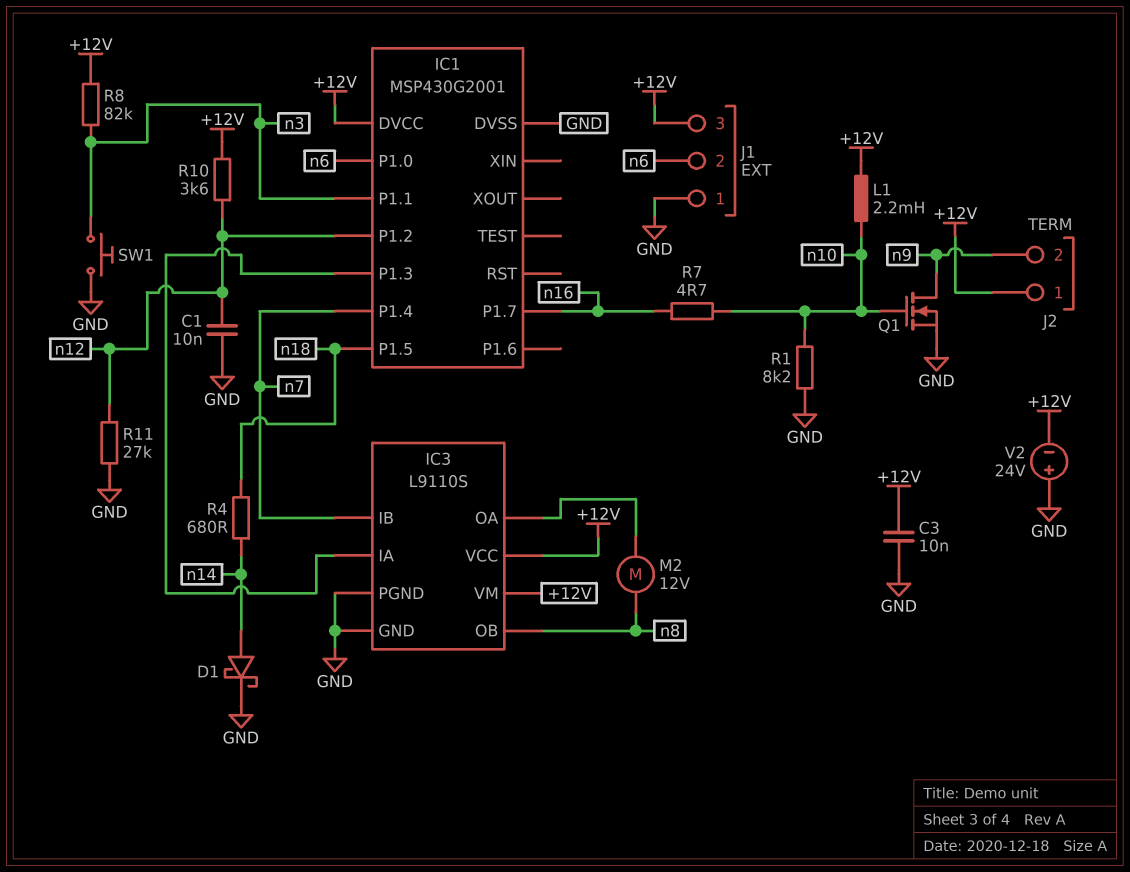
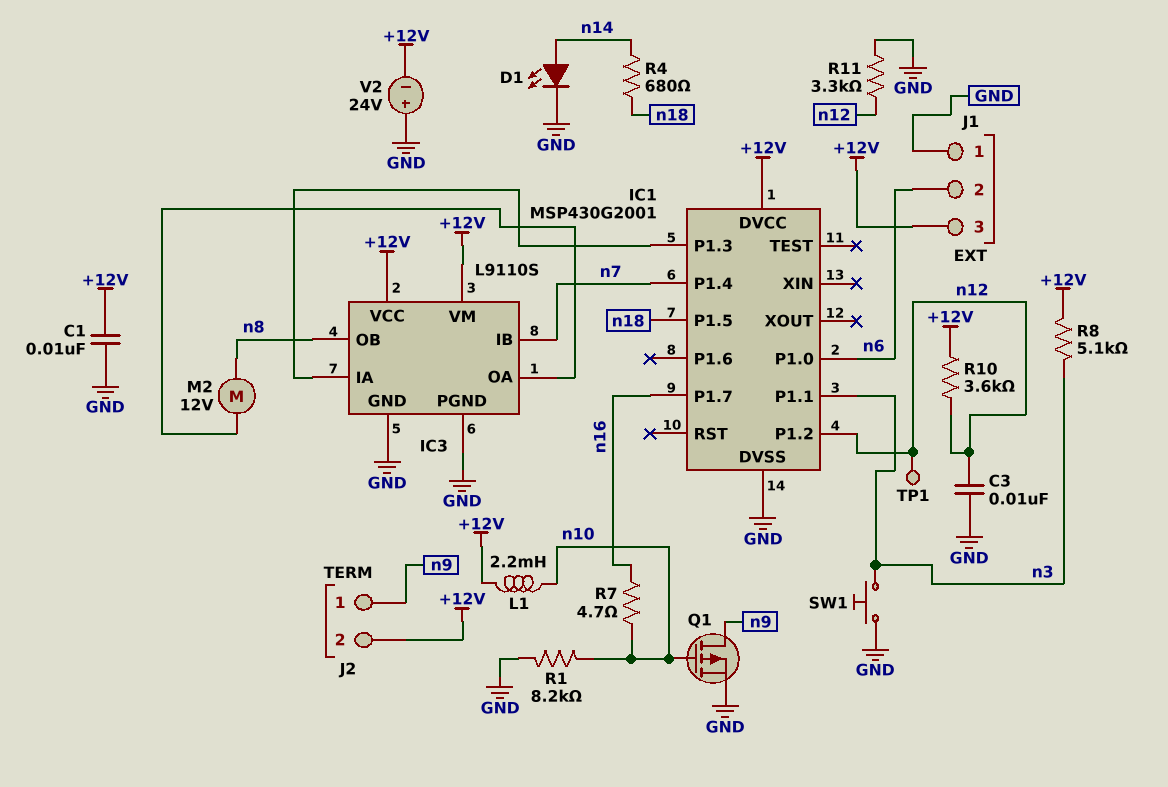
C1: 10nF (GND, n12) -> 10nF (+12V, GND)
C3: 10nF (+12V, GND) -> 10nF (GND, n12)
D1: schottky (A n14, K GND) -> LED (A n14, K GND)
J2 pin 1: +12V -> n9
J2 pin 2: n9 -> +12V
Q1: NMOS (G n10, D n9, S GND) -> PMOS (G n10, D n9, S GND)
R8: 82k (+12V, n3) -> 5.1k (+12V, n3)
R11: 27k (GND, n12) -> 3.3k (GND, n12)
TP1: none -> test point (n12)

